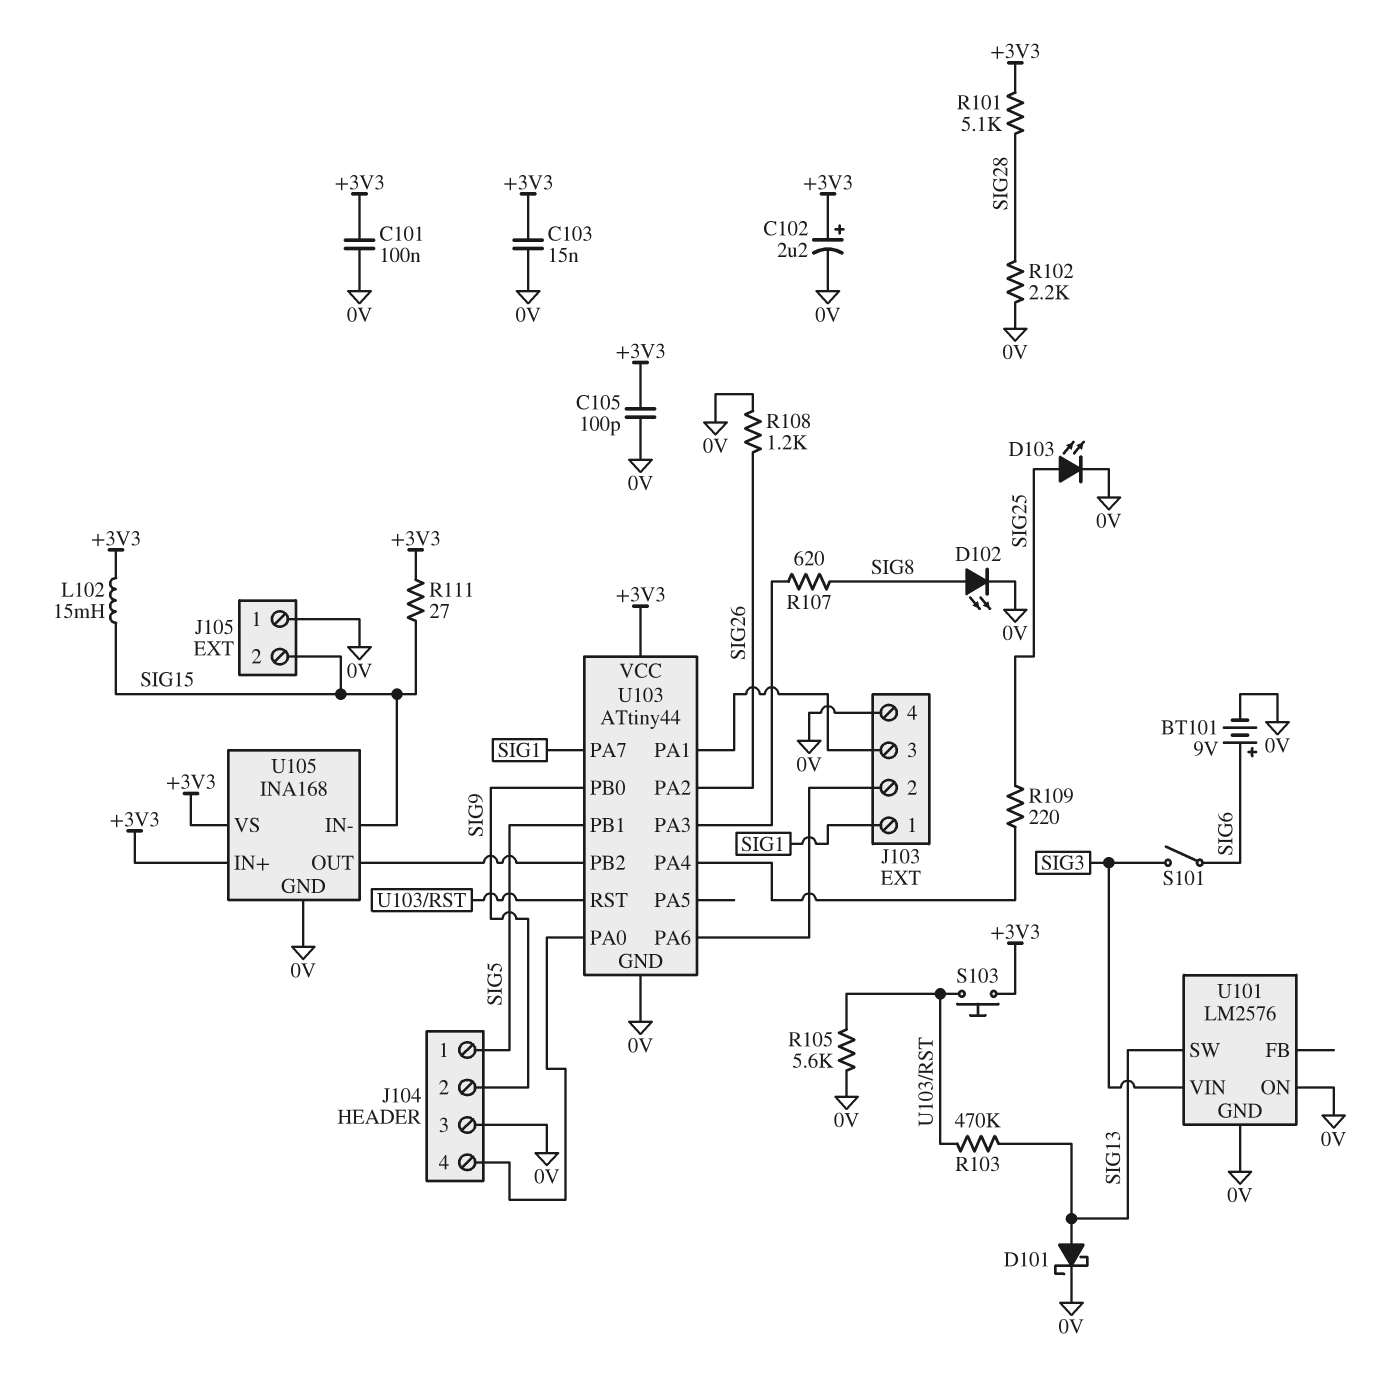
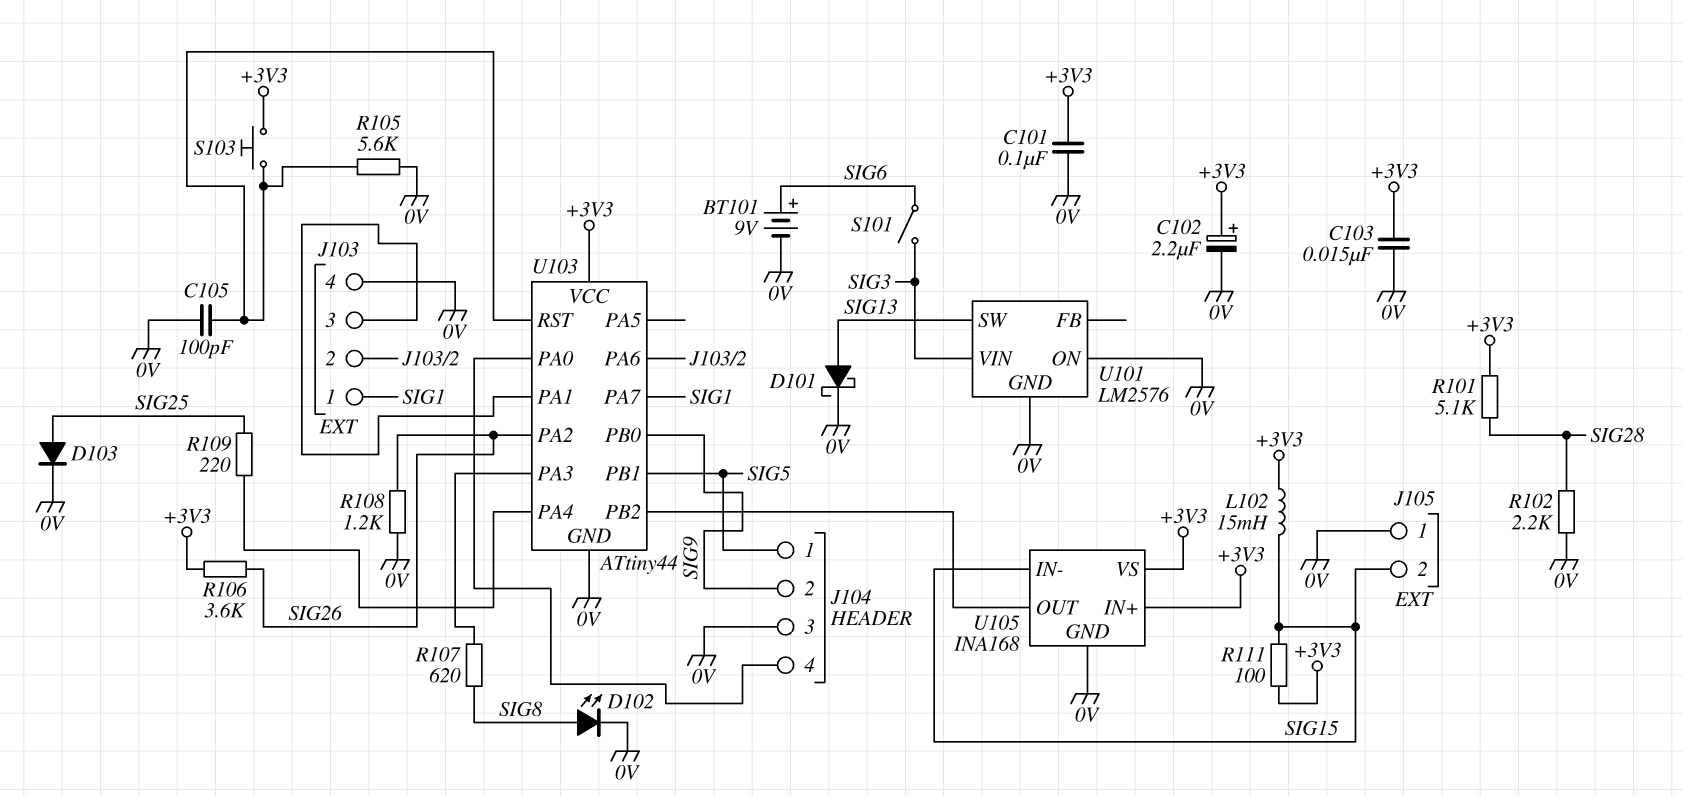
C105: 100pF (+3V3, 0V) -> 100pF (0V, U103/RST)
D103: LED (A SIG25, K 0V) -> diode (A SIG25, K 0V)
R103: 470k (SIG13, U103/RST) -> none
R106: none -> 3.6k (+3V3, SIG26)
R111: 27 (+3V3, SIG15) -> 100 (+3V3, SIG15)

